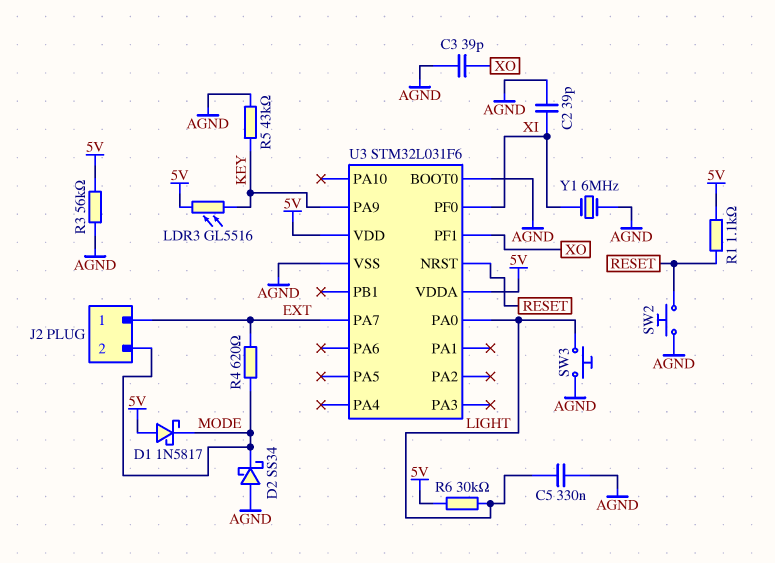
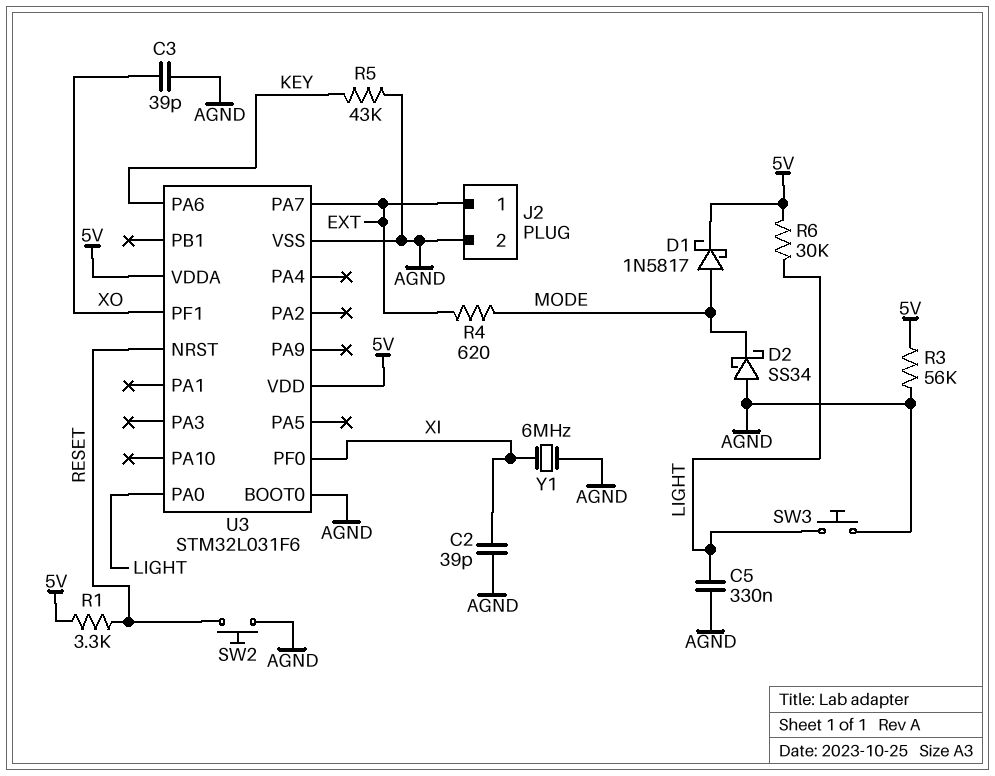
D1: schottky 1N5817 (A 5V, K MODE) -> schottky 1N5817 (A MODE, K 5V)
J2 pin 2: MODE -> AGND
LDR3: GL5516 (5V, KEY) -> none
R1: 1.1k (5V, RESET) -> 3.3k (5V, RESET)
U3 pin PA6: none -> KEY
U3 pin PA9: KEY -> none

